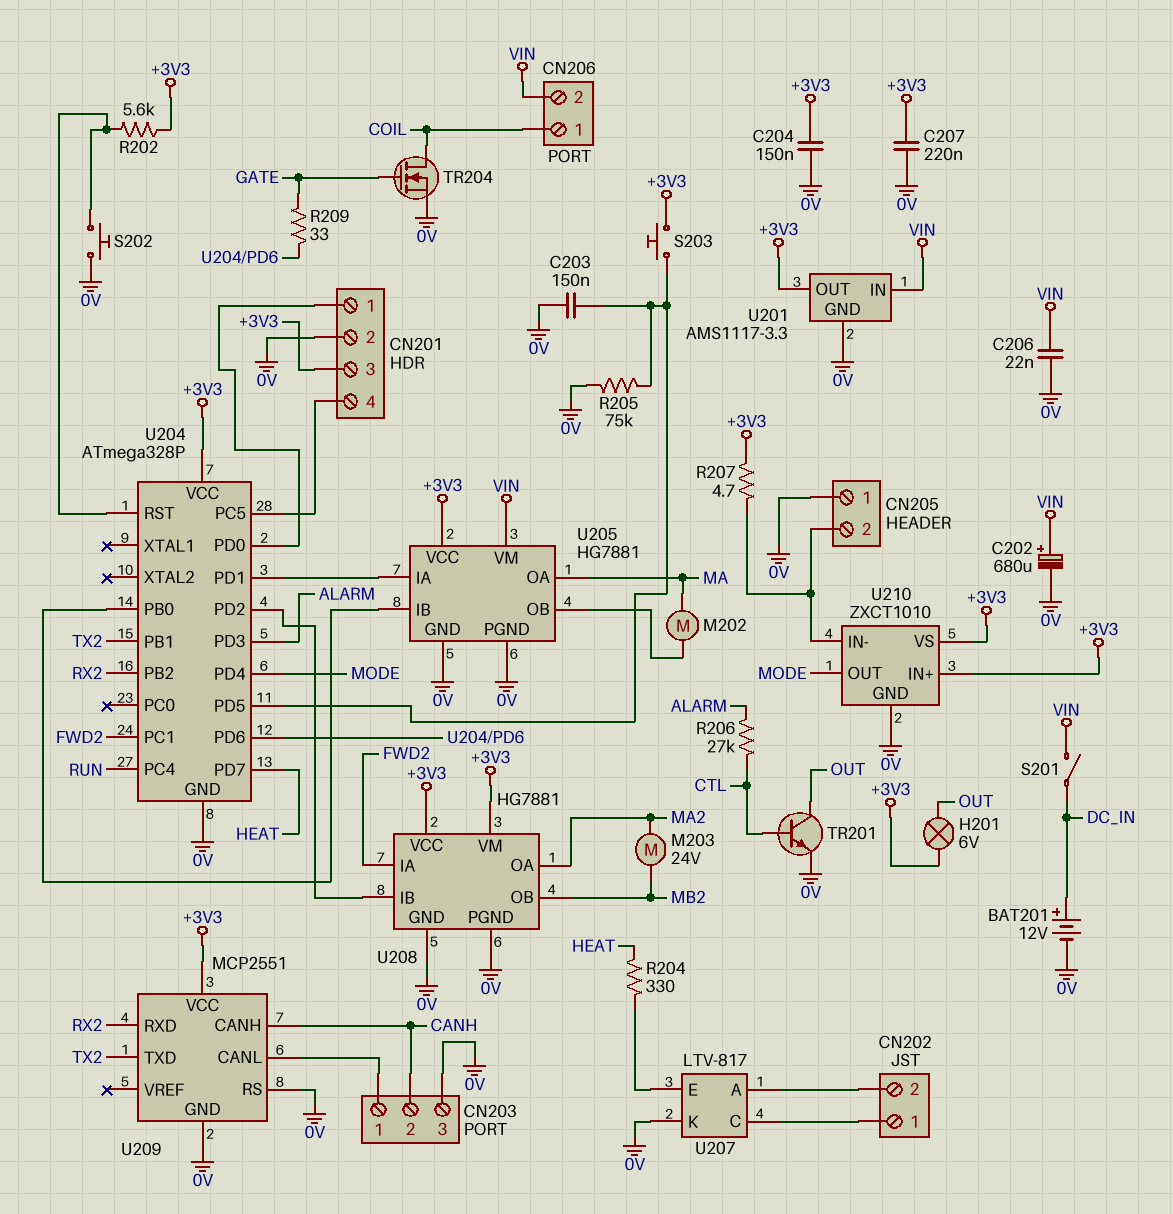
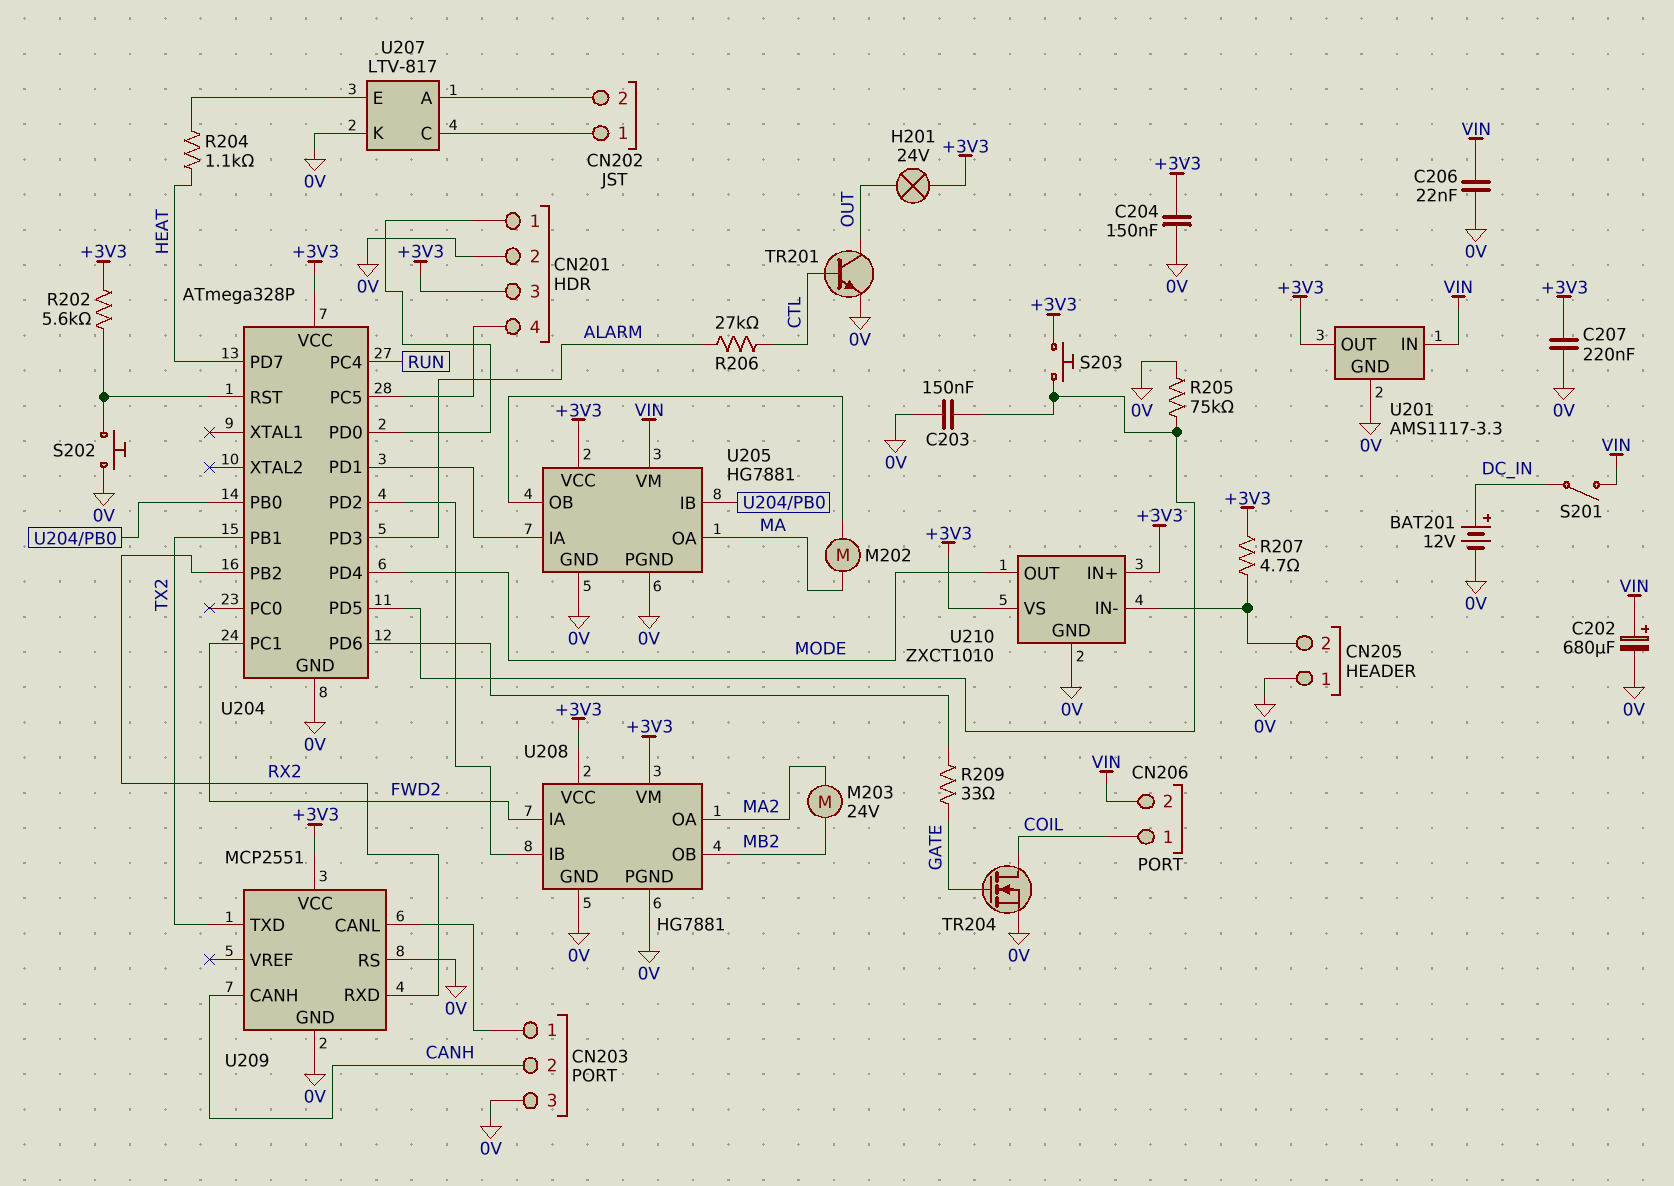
H201: lamp 6V (+3V3, OUT) -> lamp 24V (+3V3, OUT)
R204: 330 (HEAT, U207/E) -> 1.1k (HEAT, U207/E)

